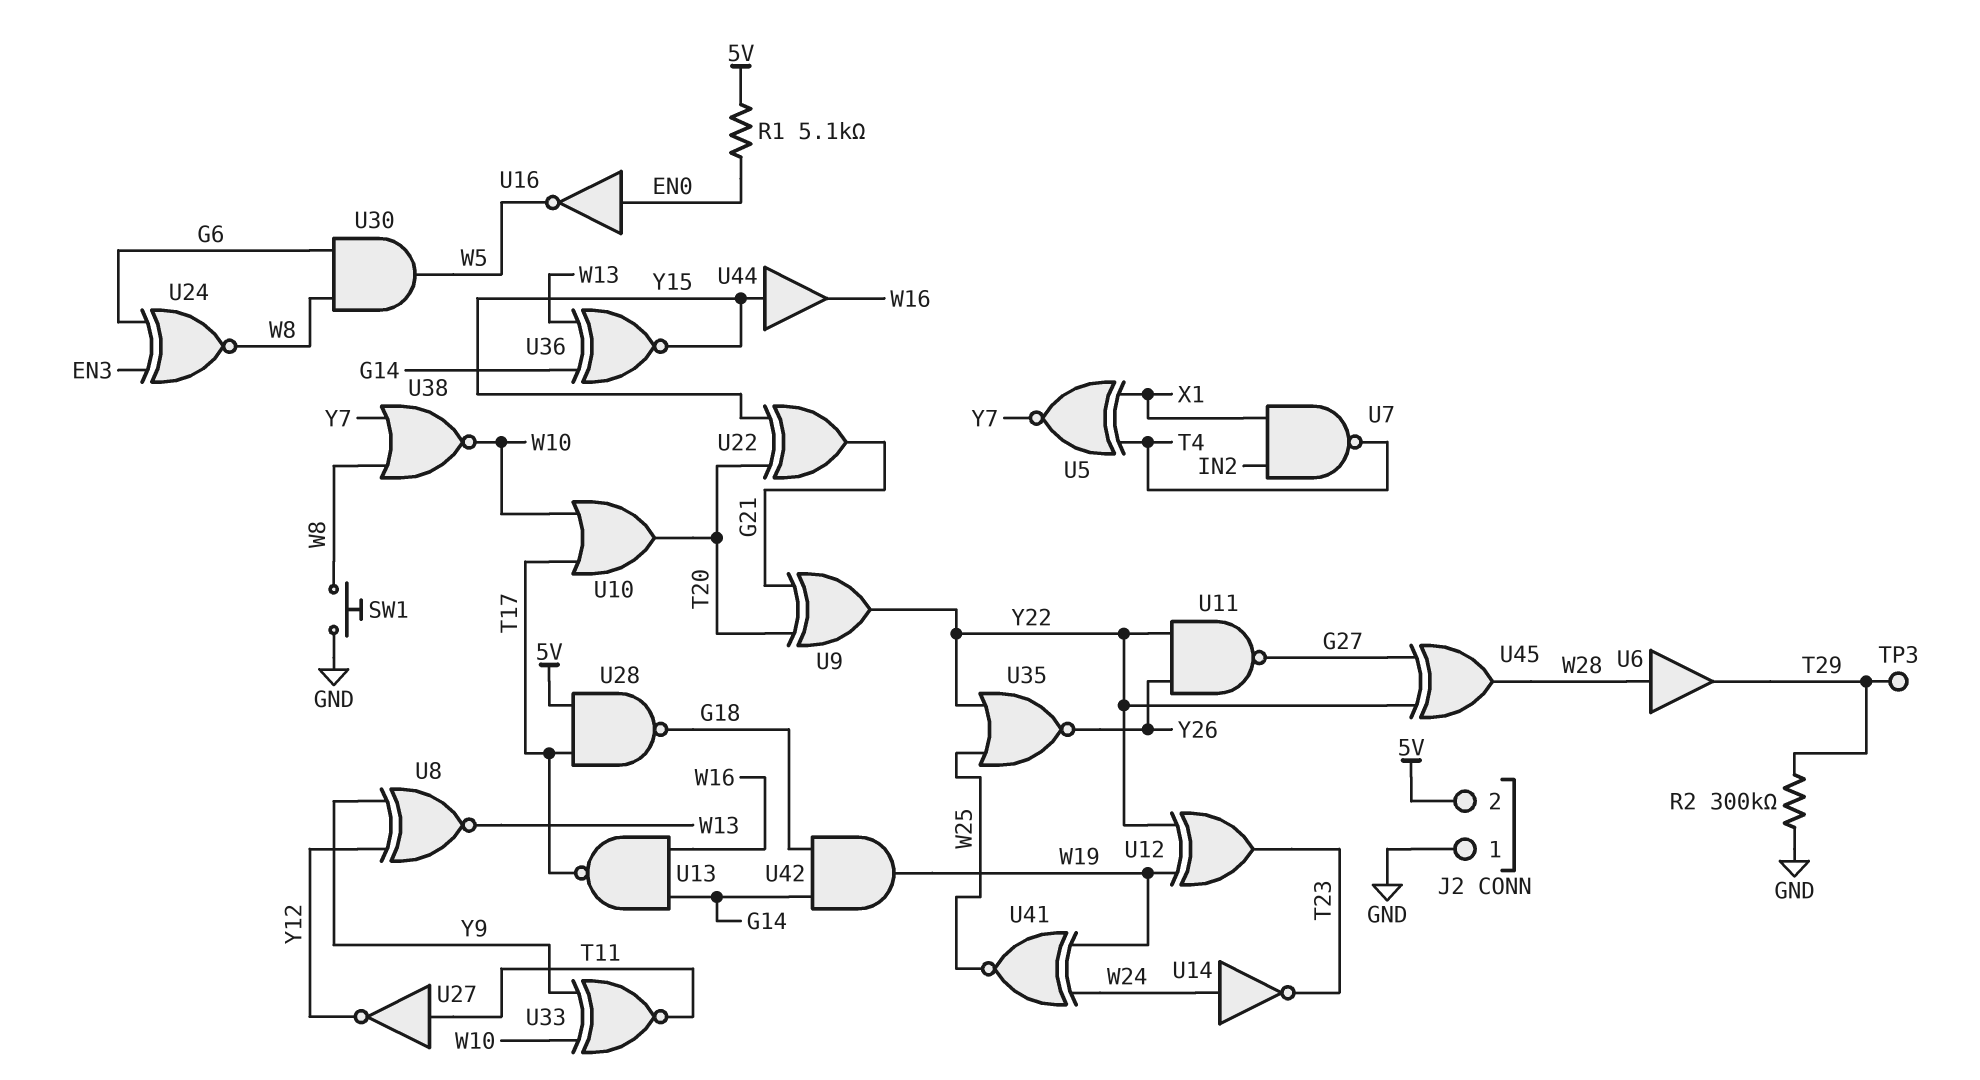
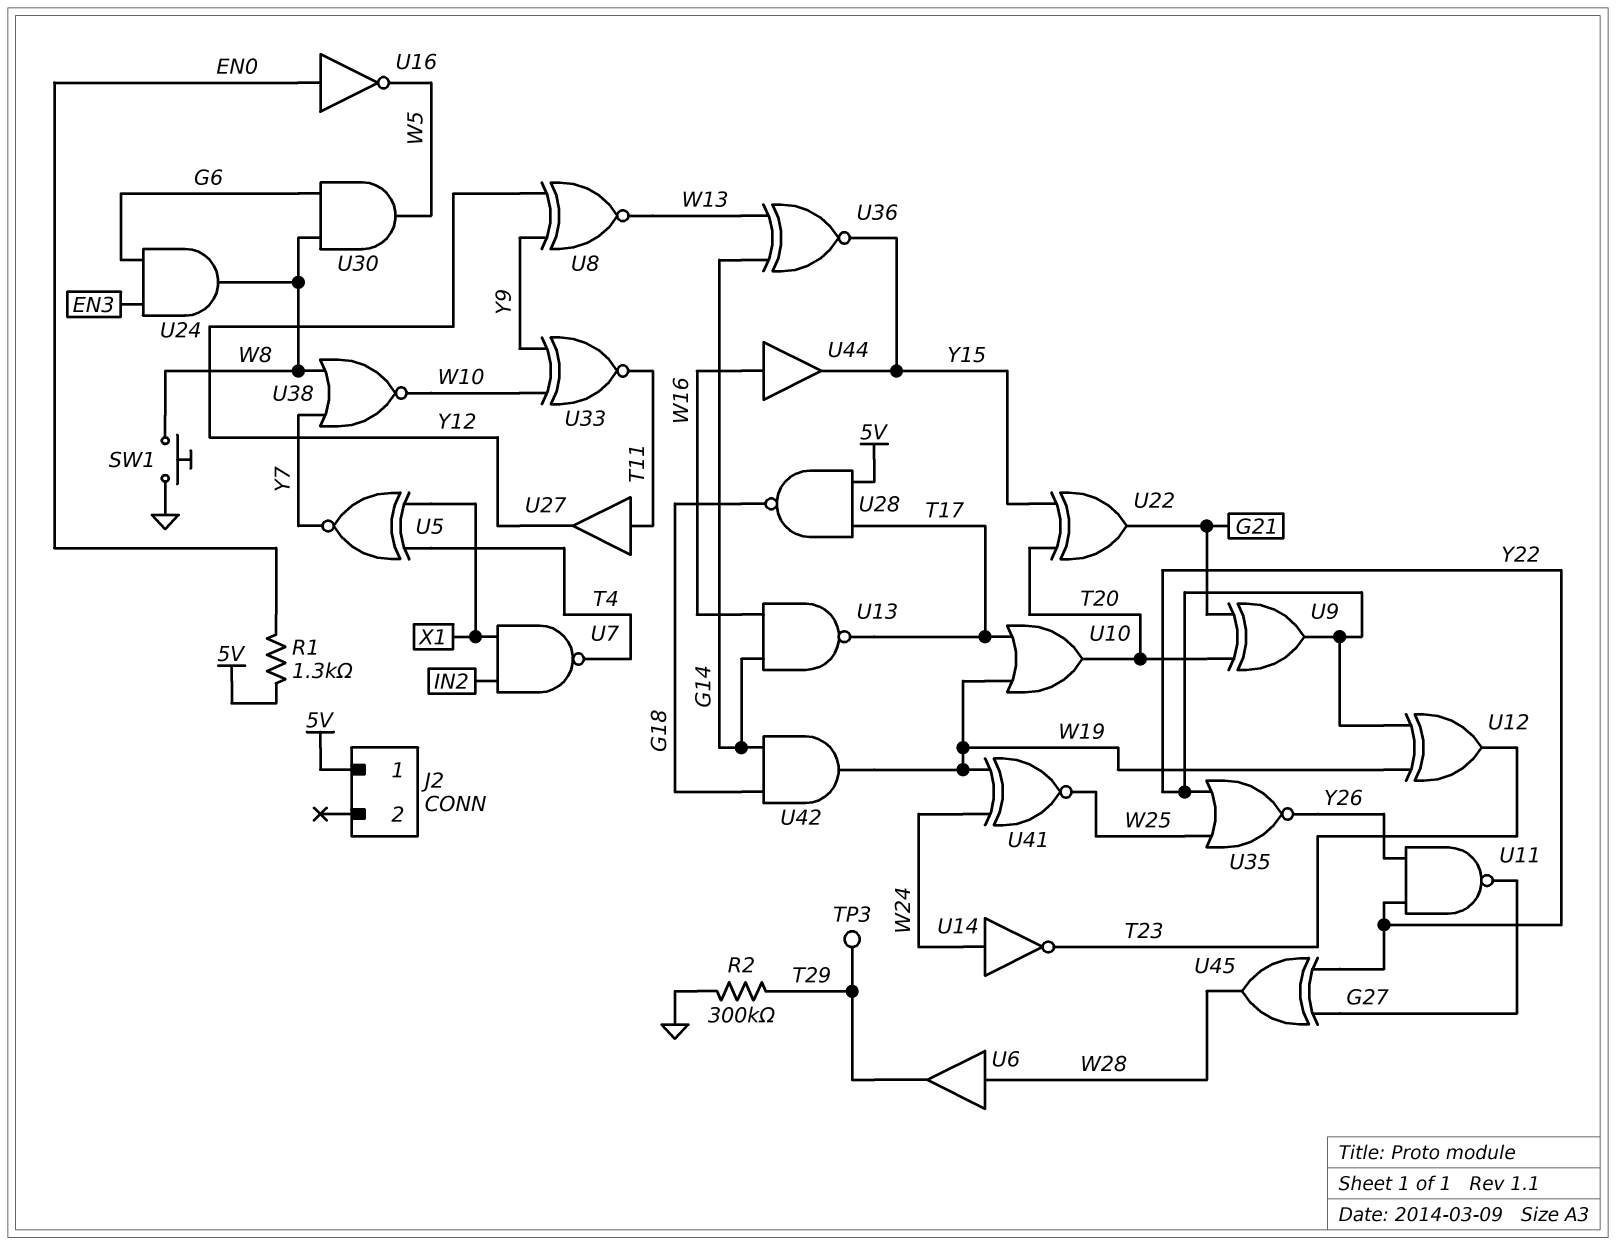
J2 pin 1: GND -> 5V
J2 pin 2: 5V -> none
R1: 5.1k (5V, EN0) -> 1.3k (5V, EN0)
U10: OR (in T17, in W10, out T20) -> OR (in T17, in W19, out T20)
U24: XNOR (in EN3, in G6, out W8) -> AND (in EN3, in G6, out W8)
U27: NOT (in T11, out Y12) -> buffer (in T11, out Y12)
U44: buffer (in Y15, out W16) -> buffer (in W16, out Y15)

